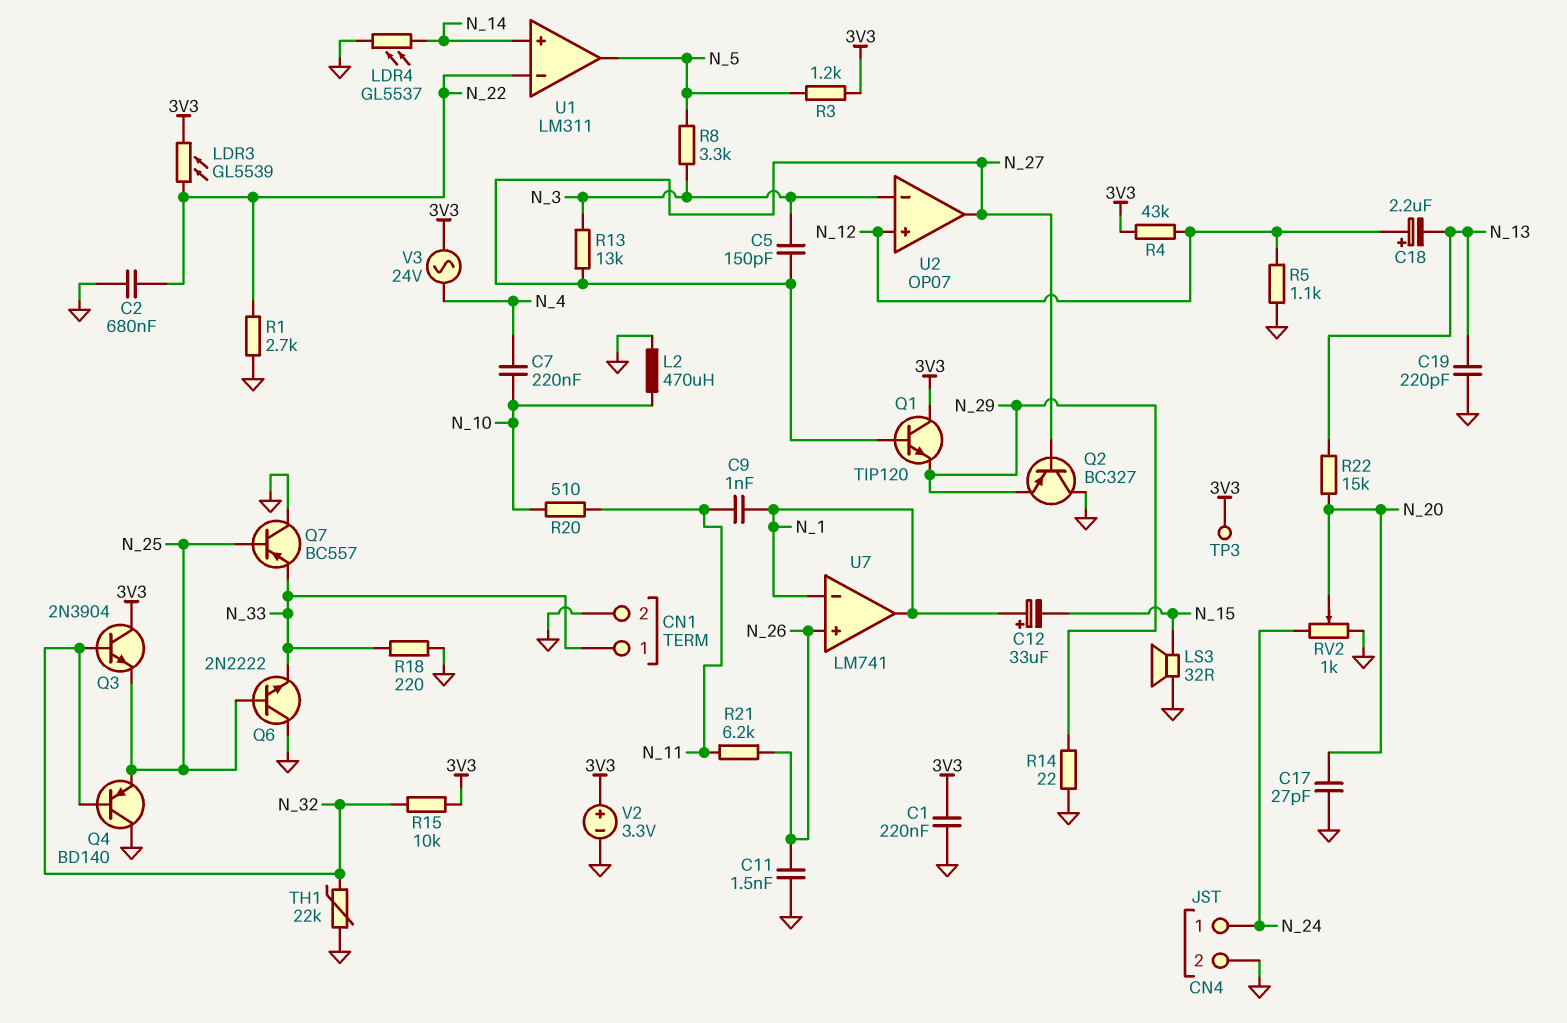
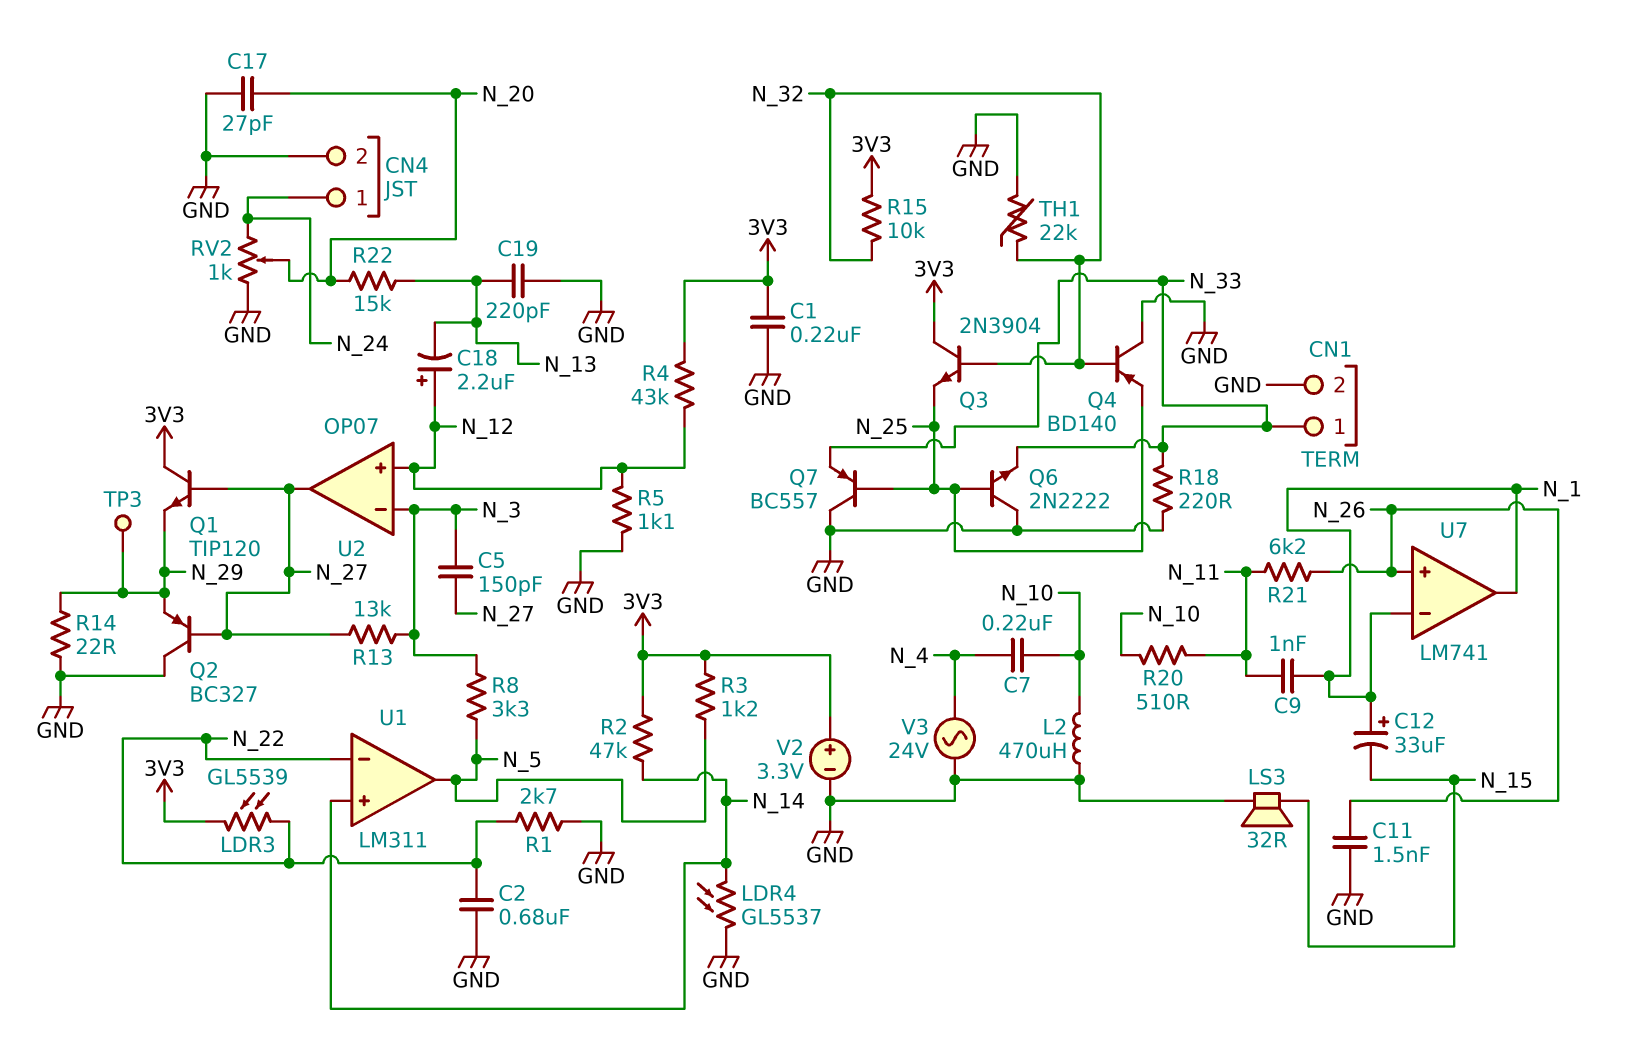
R2: none -> 47k (3V3, N_14)
TP3: test point (3V3) -> test point (N_29)
V3: AC 24V (3V3, N_4) -> AC 24V (GND, N_4)

